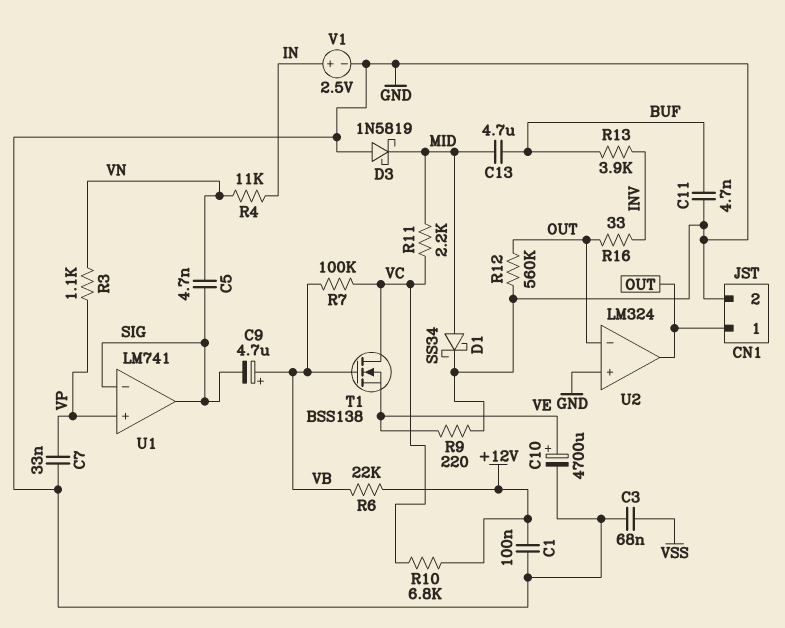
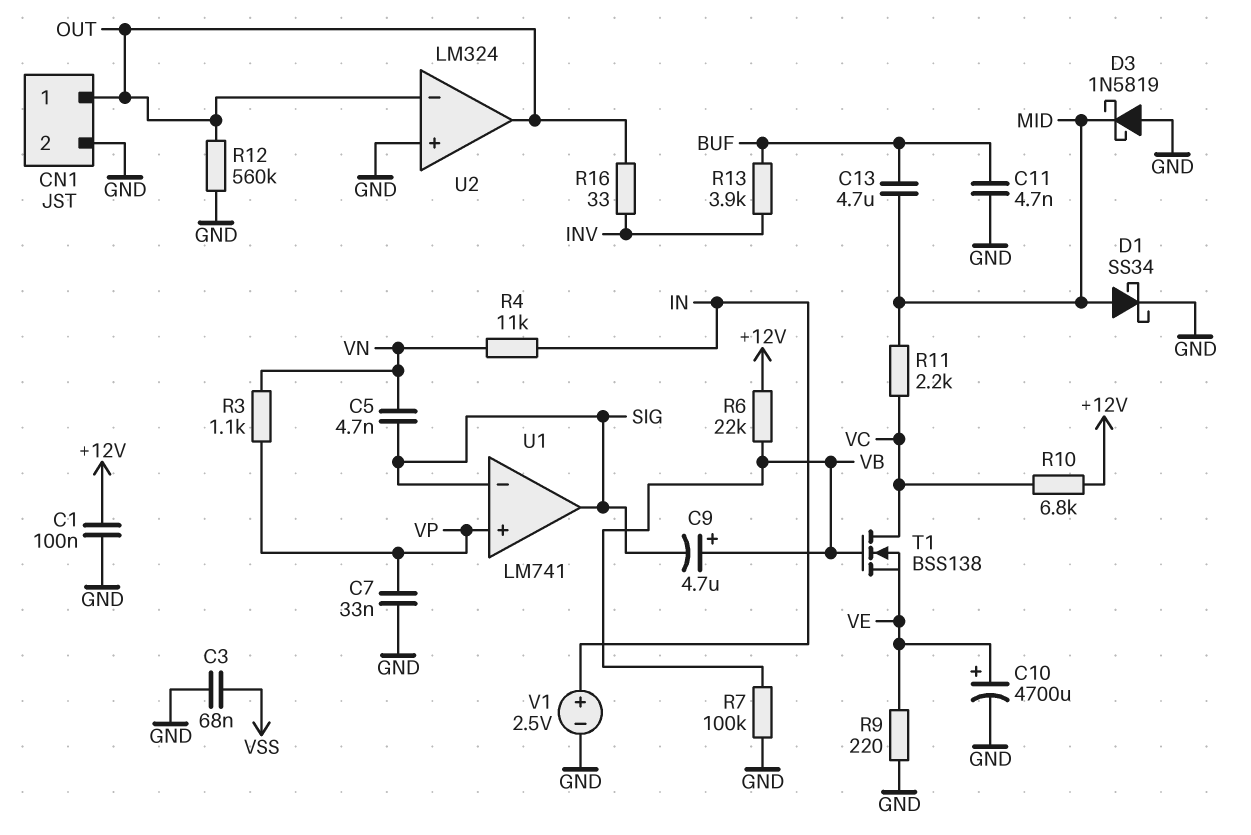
R7: 100k (VB, VC) -> 100k (GND, VB)

